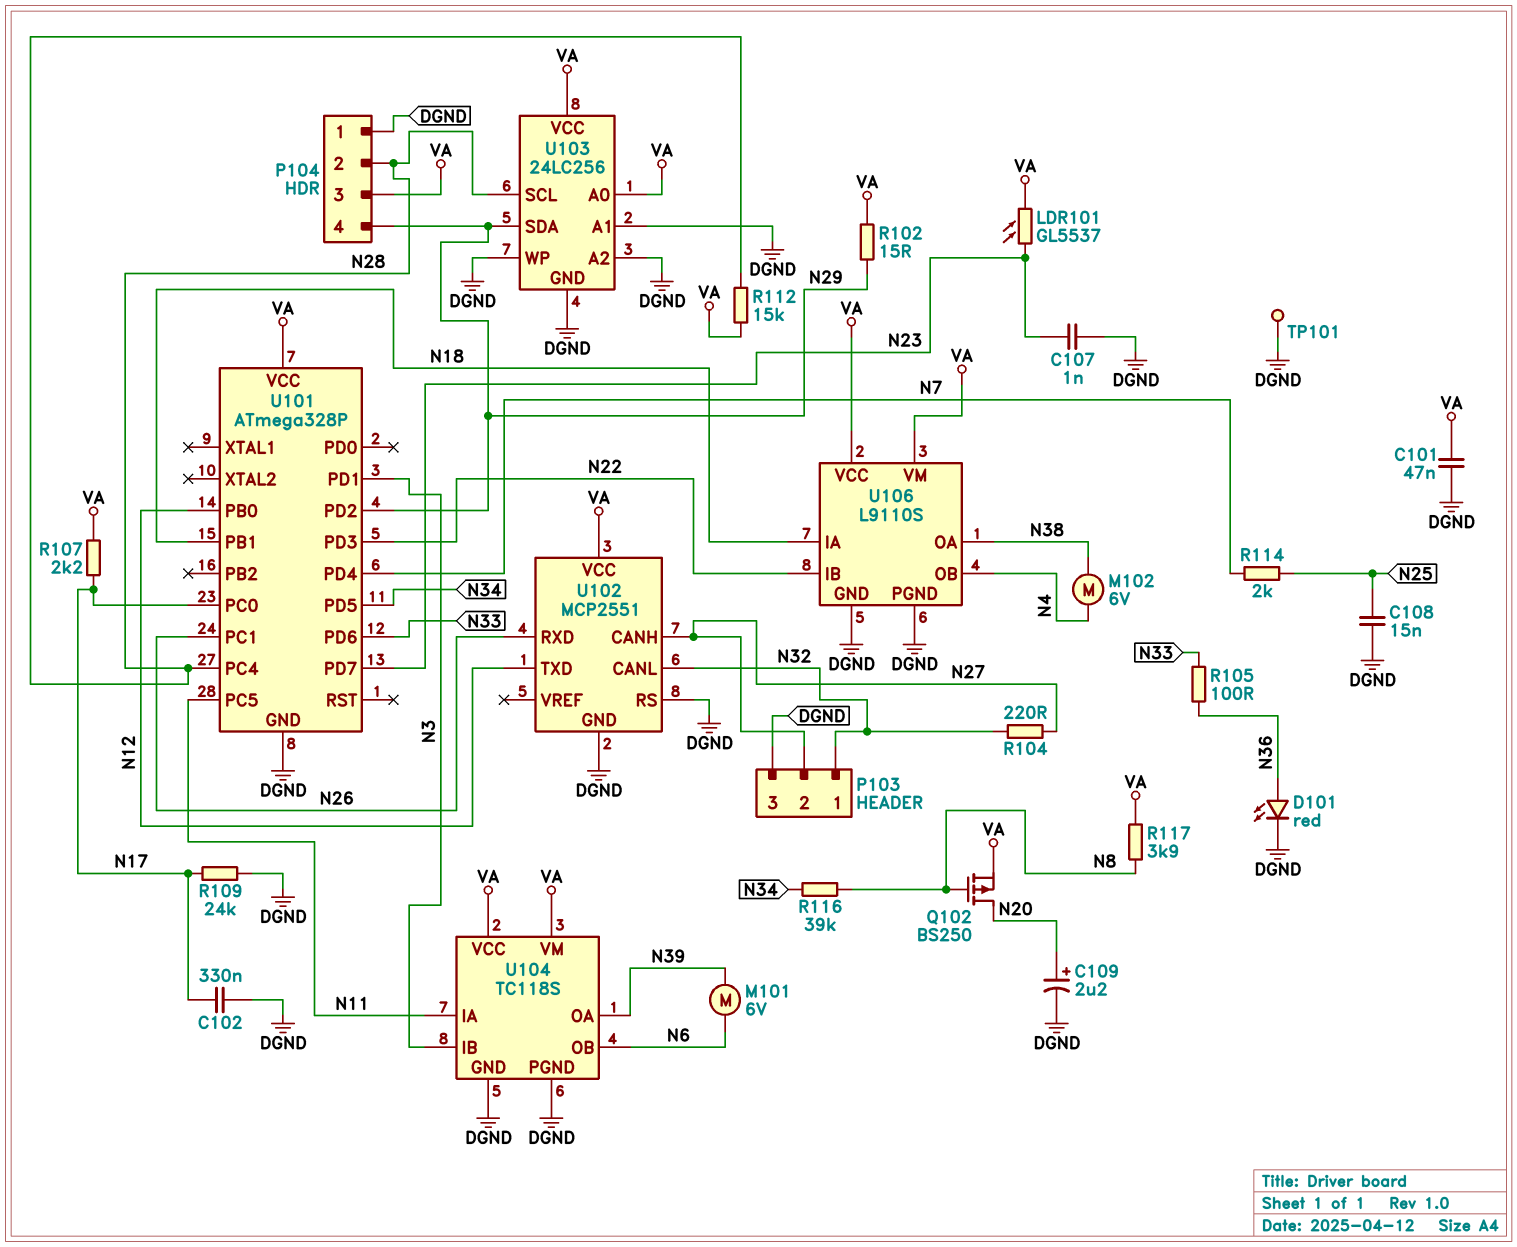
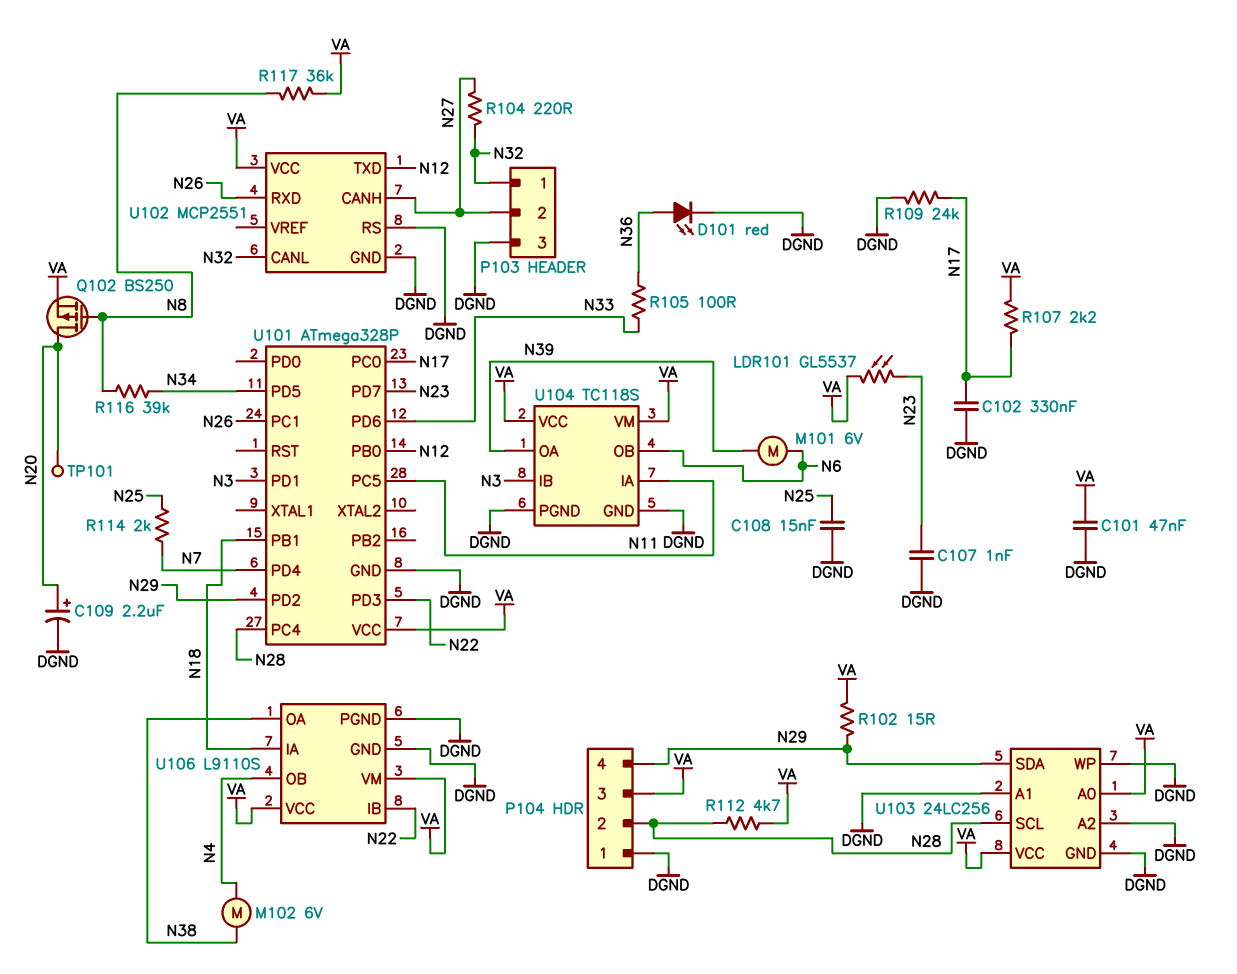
R112: 15k (N28, VA) -> 4.7k (N28, VA)
R117: 3.9k (N8, VA) -> 36k (N8, VA)
TP101: test point (DGND) -> test point (N20)

